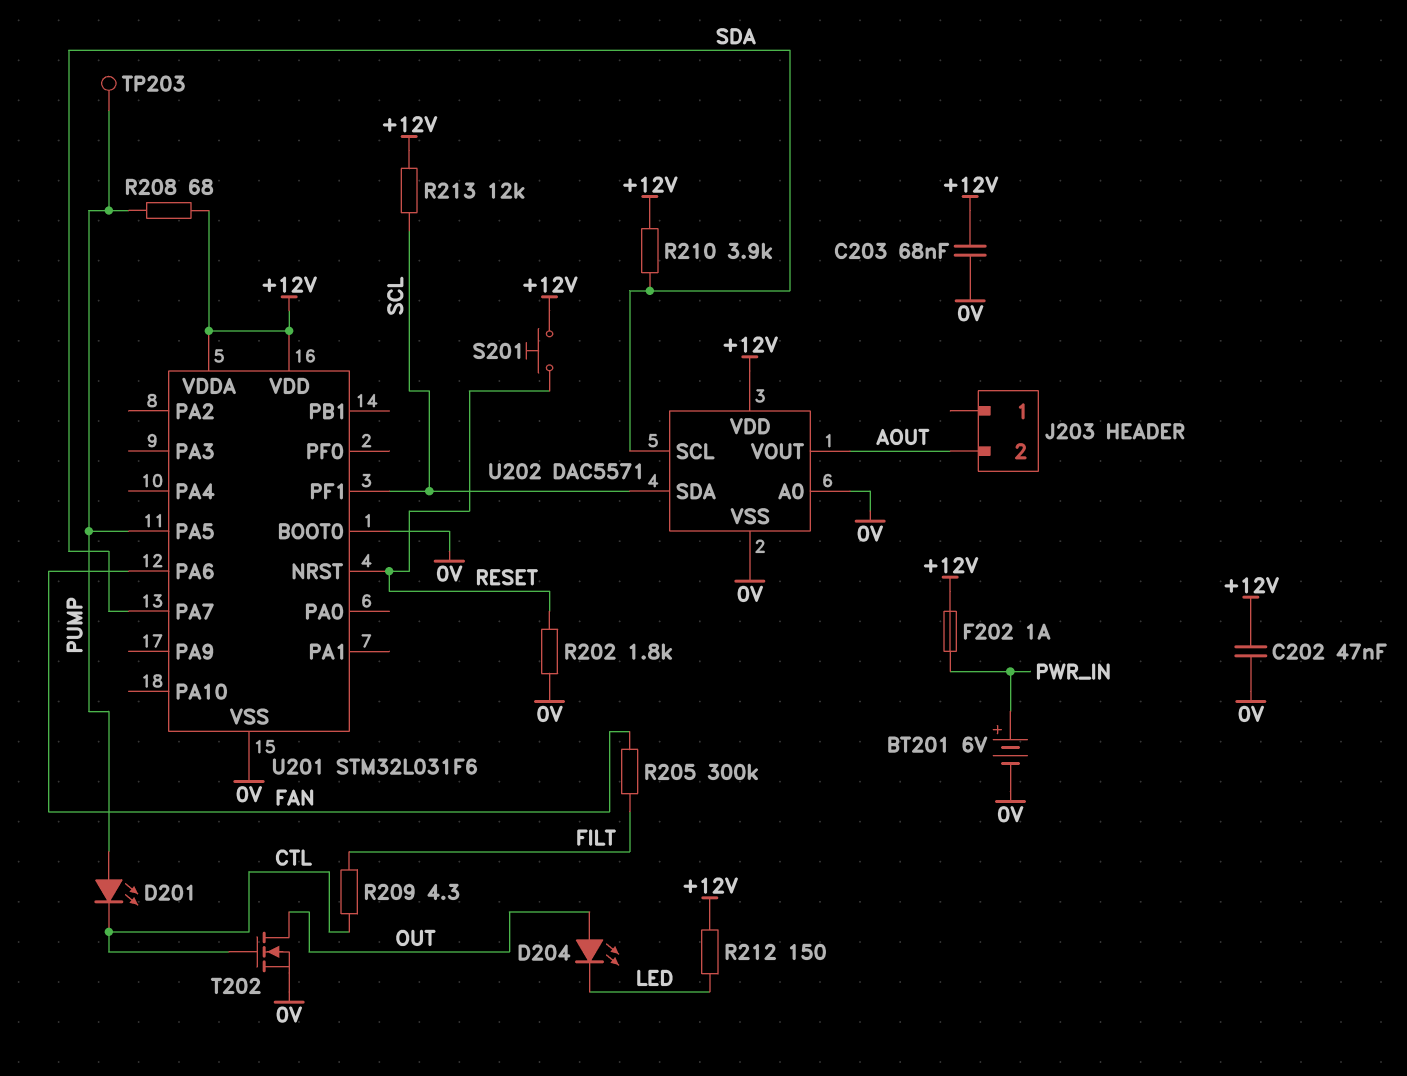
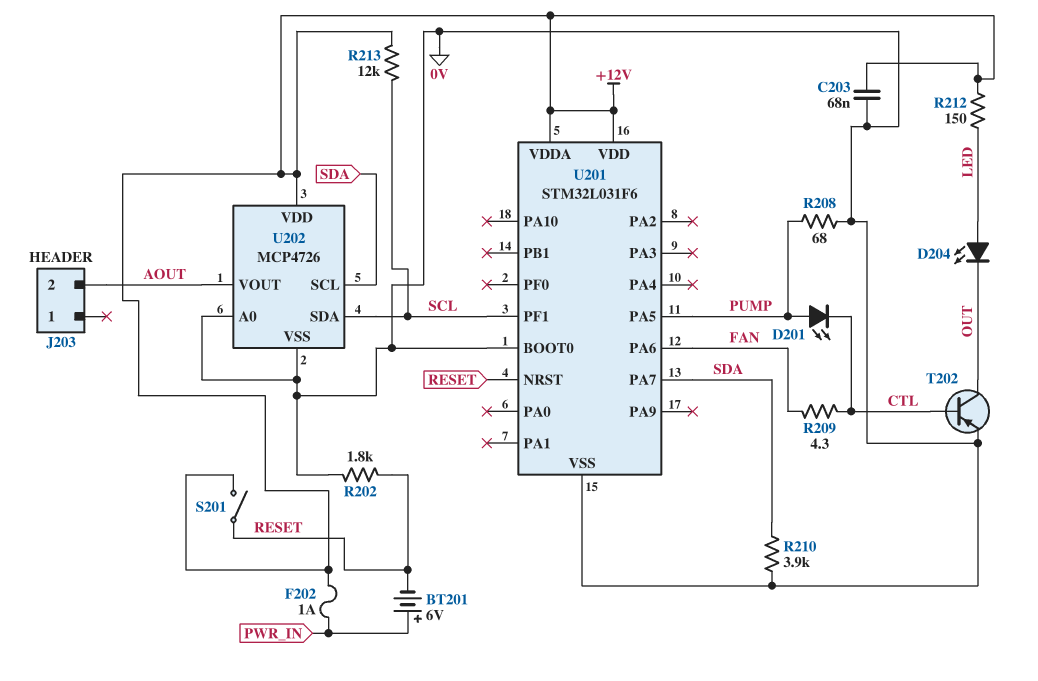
BT201: 6V (plus PWR_IN, minus 0V) -> 6V (plus PWR_IN, minus RESET)
C202: 47nF (+12V, 0V) -> none
D204: LED (A OUT, K LED) -> LED (A LED, K OUT)
R205: 300k (FAN, FILT) -> none
R208: 68 (+12V, PUMP) -> 68 (0V, PUMP)
R209: 4.3 (CTL, FILT) -> 4.3 (CTL, FAN)
R210: 3.9k (+12V, SDA) -> 3.9k (0V, SDA)
S201: button (+12V, RESET) -> switch (+12V, RESET)
T202: NMOS (G CTL, D OUT, S 0V) -> PNP (B CTL, C OUT, E 0V)
TP203: test point (PUMP) -> none
U202: DAC5571 -> MCP4726

